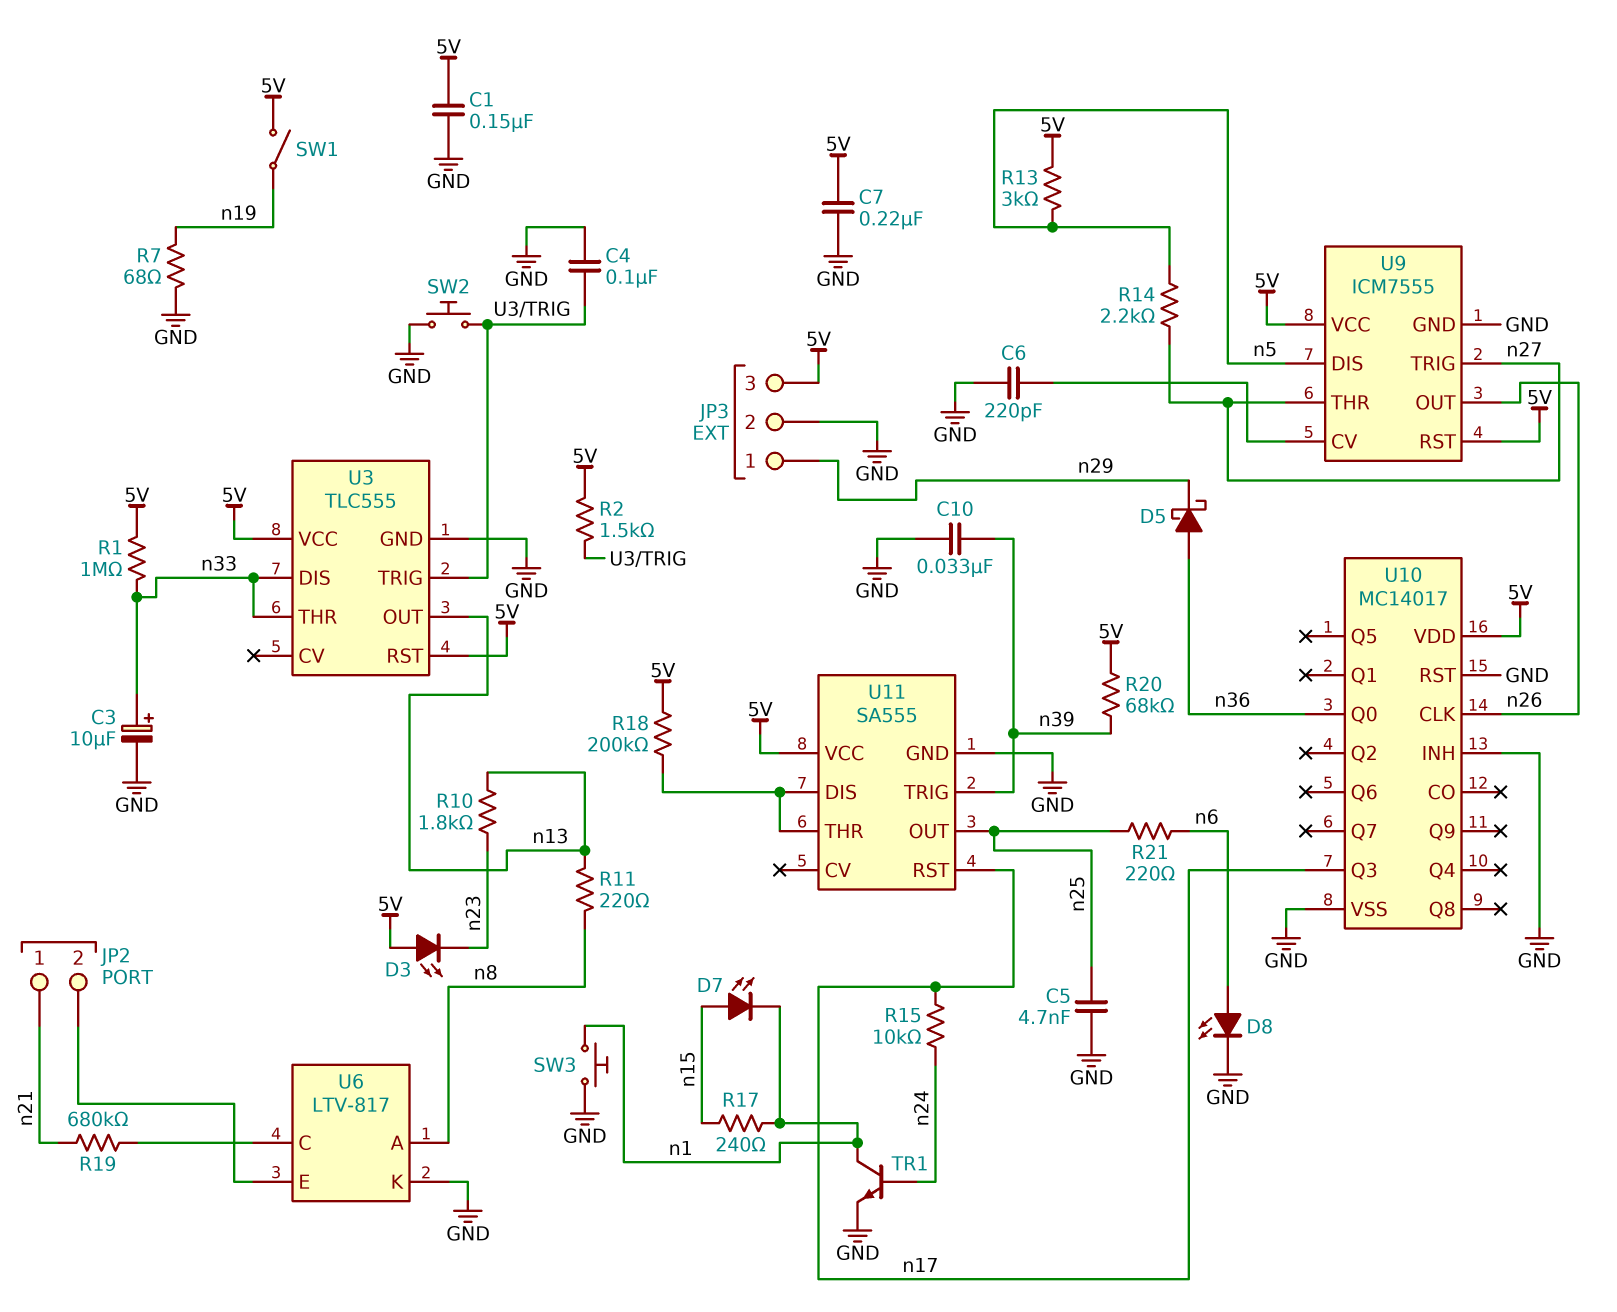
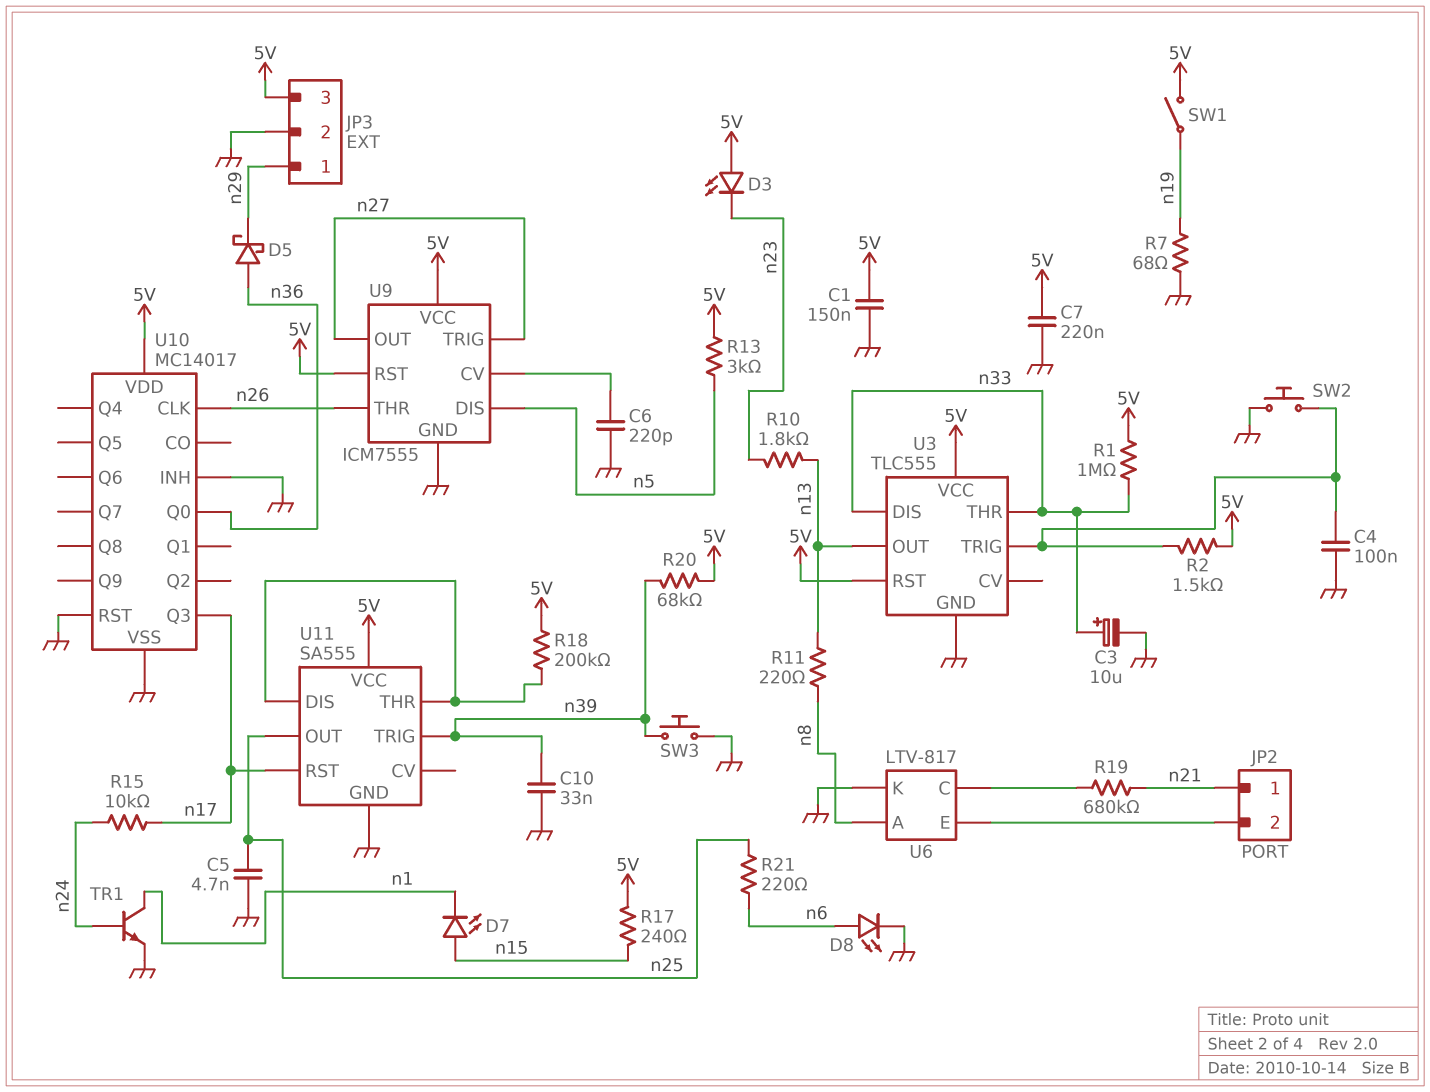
R14: 2.2k (n5, n27) -> none
R17: 240 (n1, n15) -> 240 (5V, n15)
SW3: button (GND, n1) -> button (GND, n39)
U9 pin OUT: n26 -> n27
U9 pin THR: n27 -> n26

